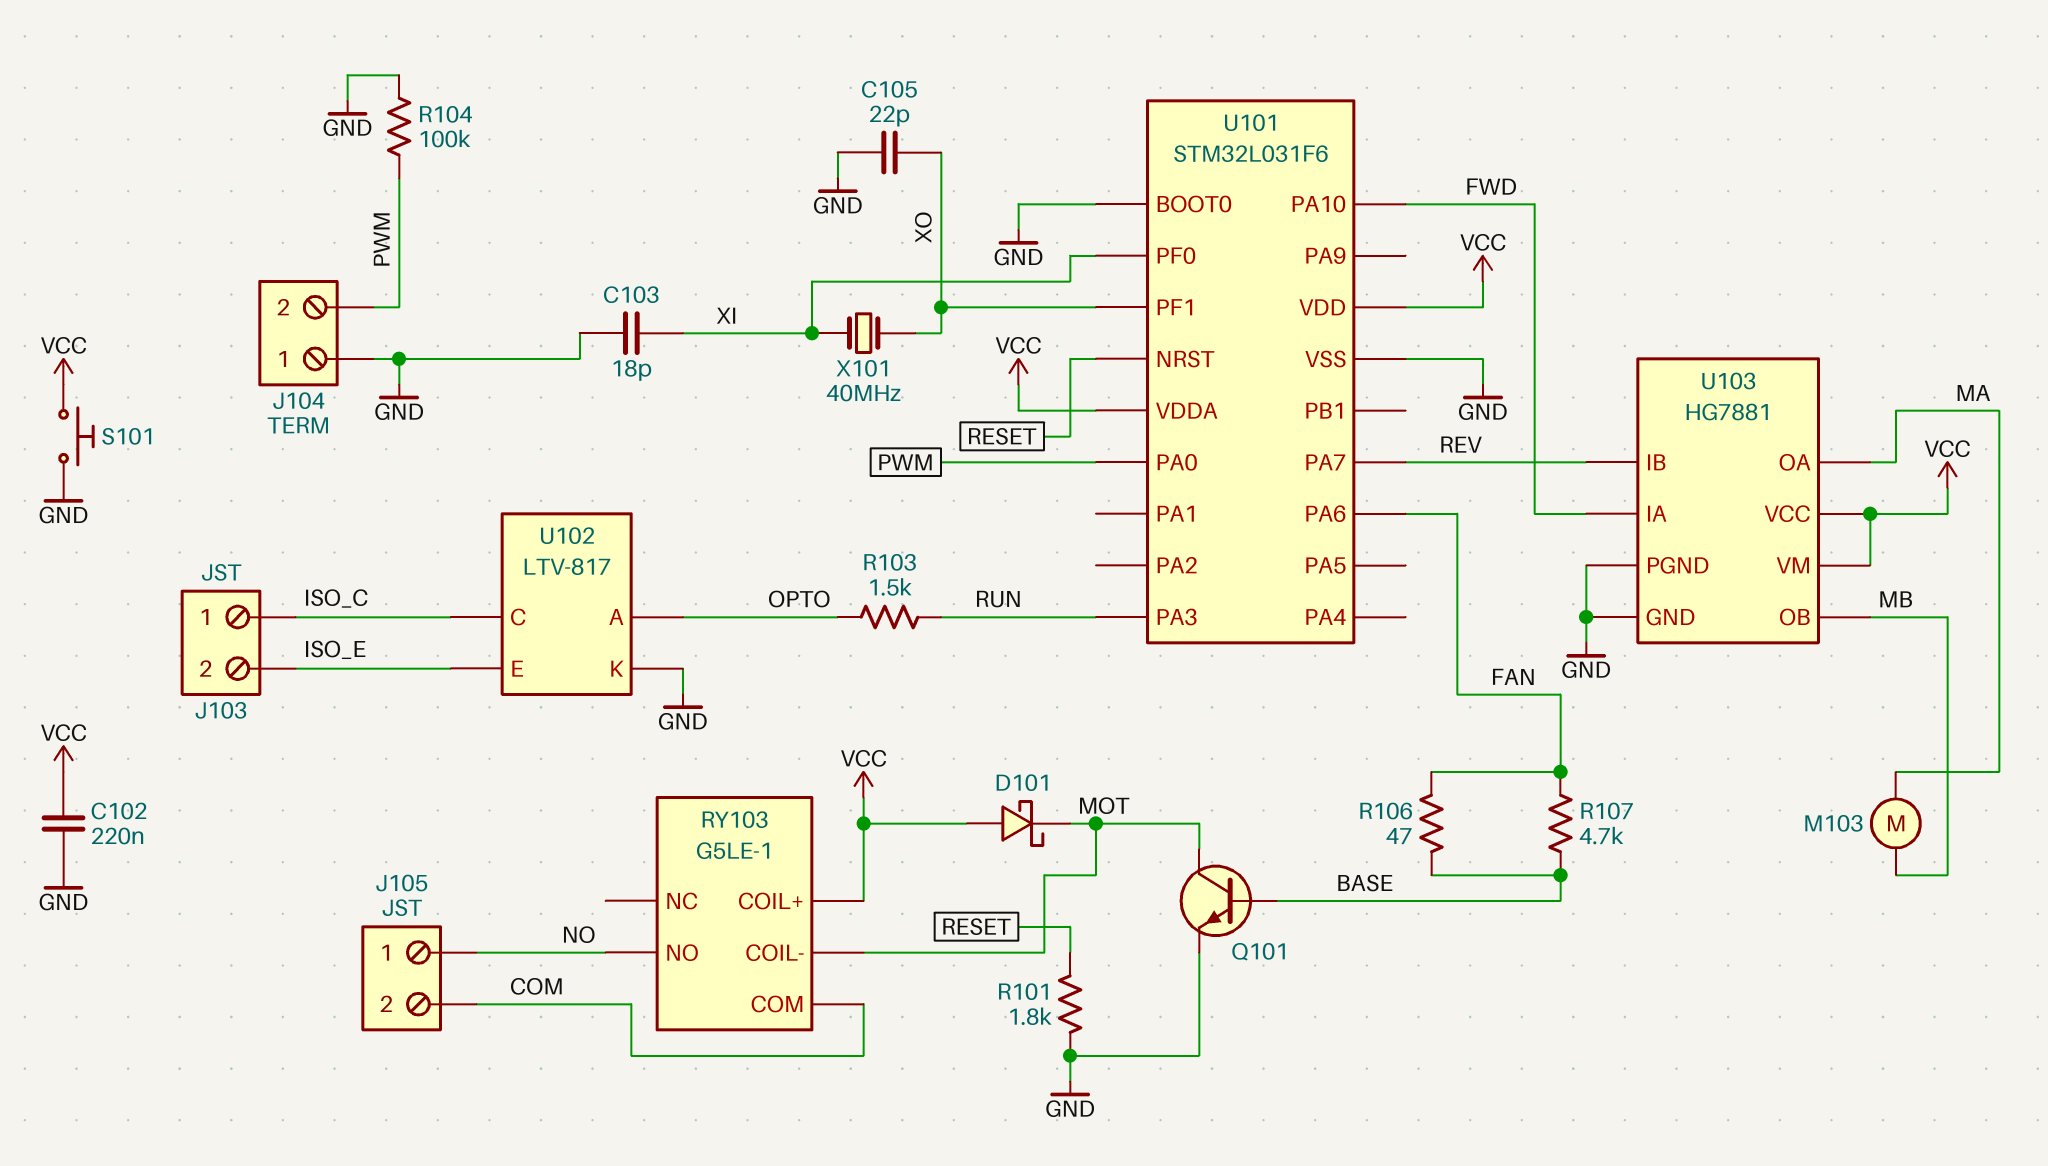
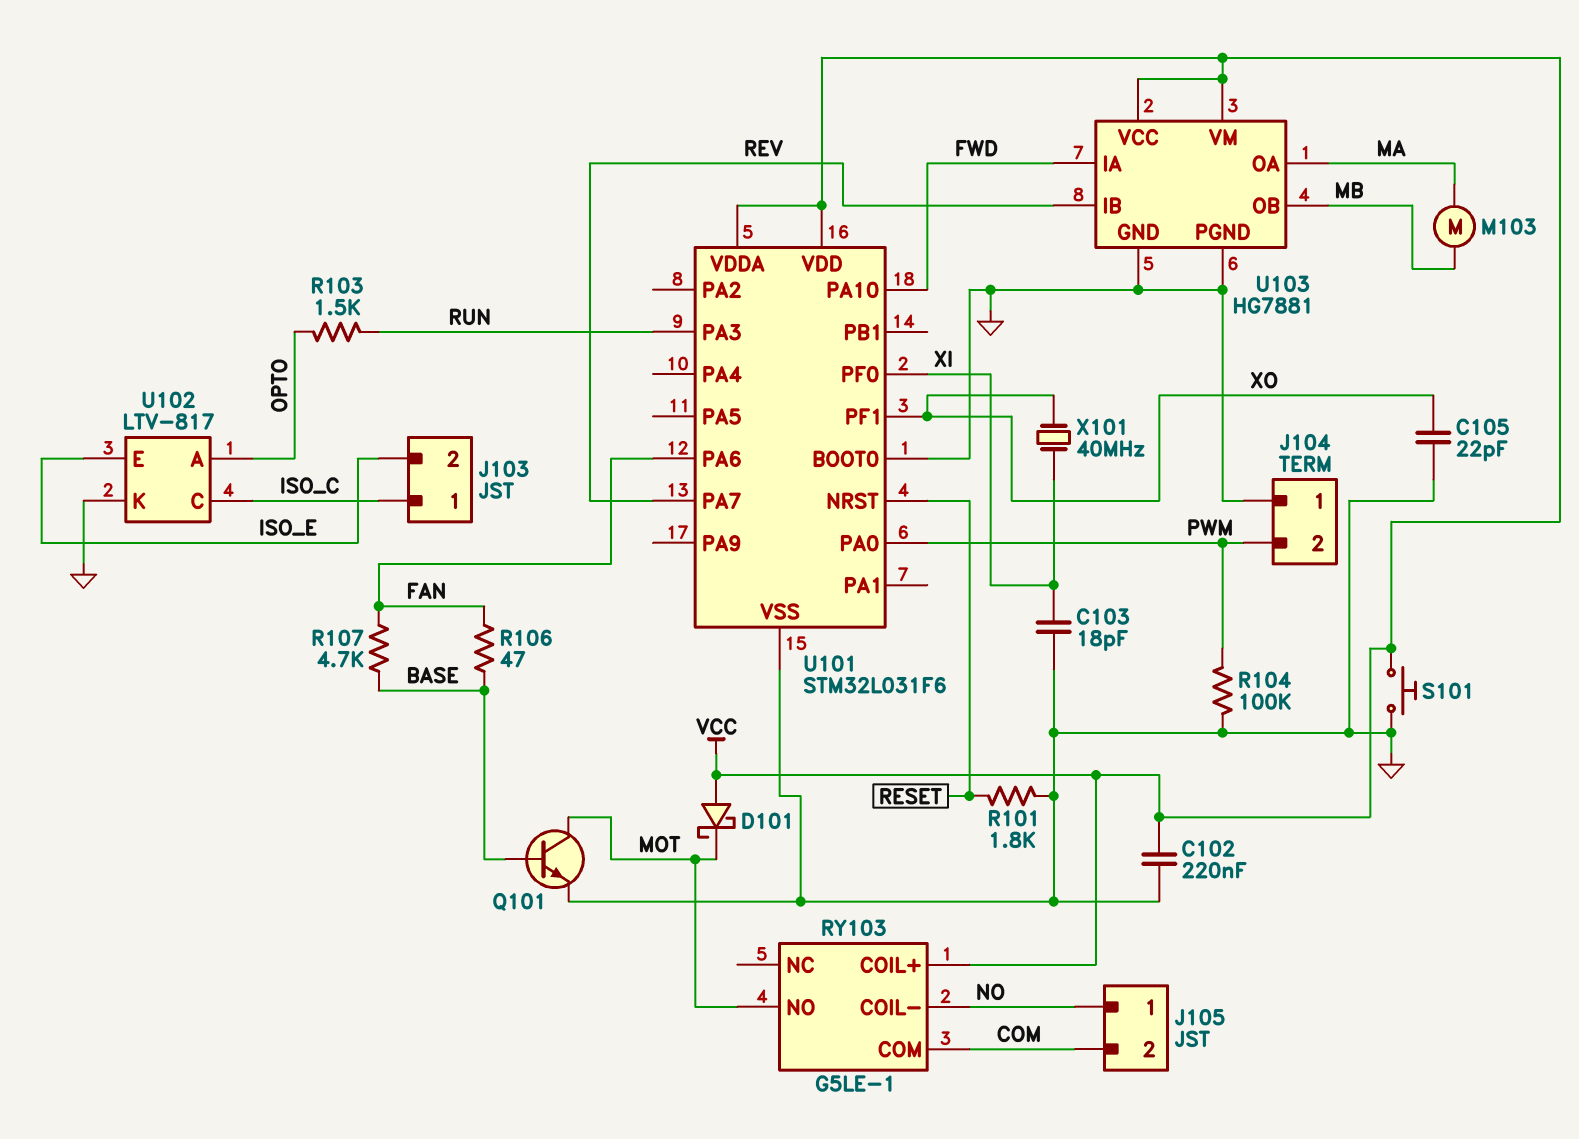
RY103 pin COIL-: MOT -> NO
RY103 pin NO: NO -> MOT

